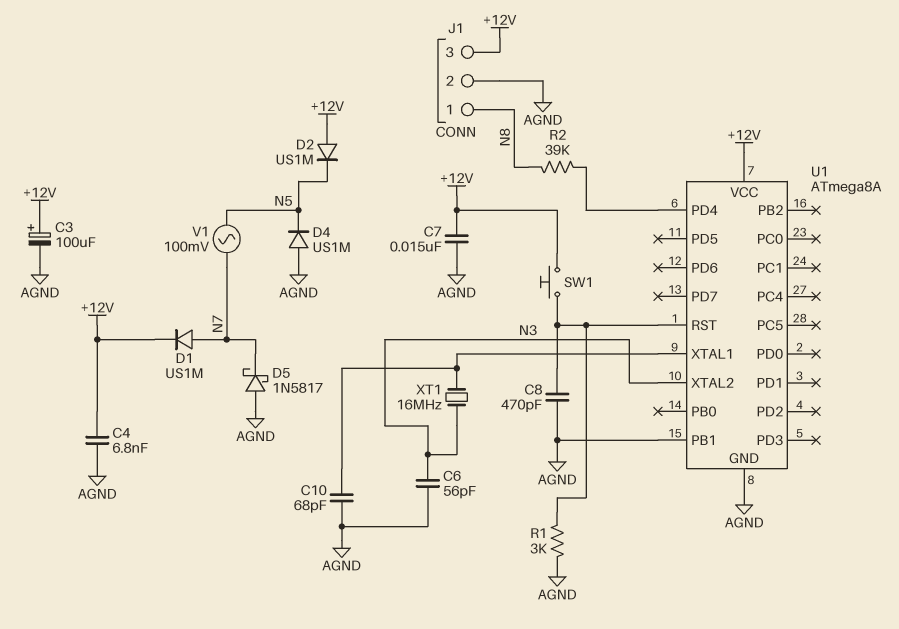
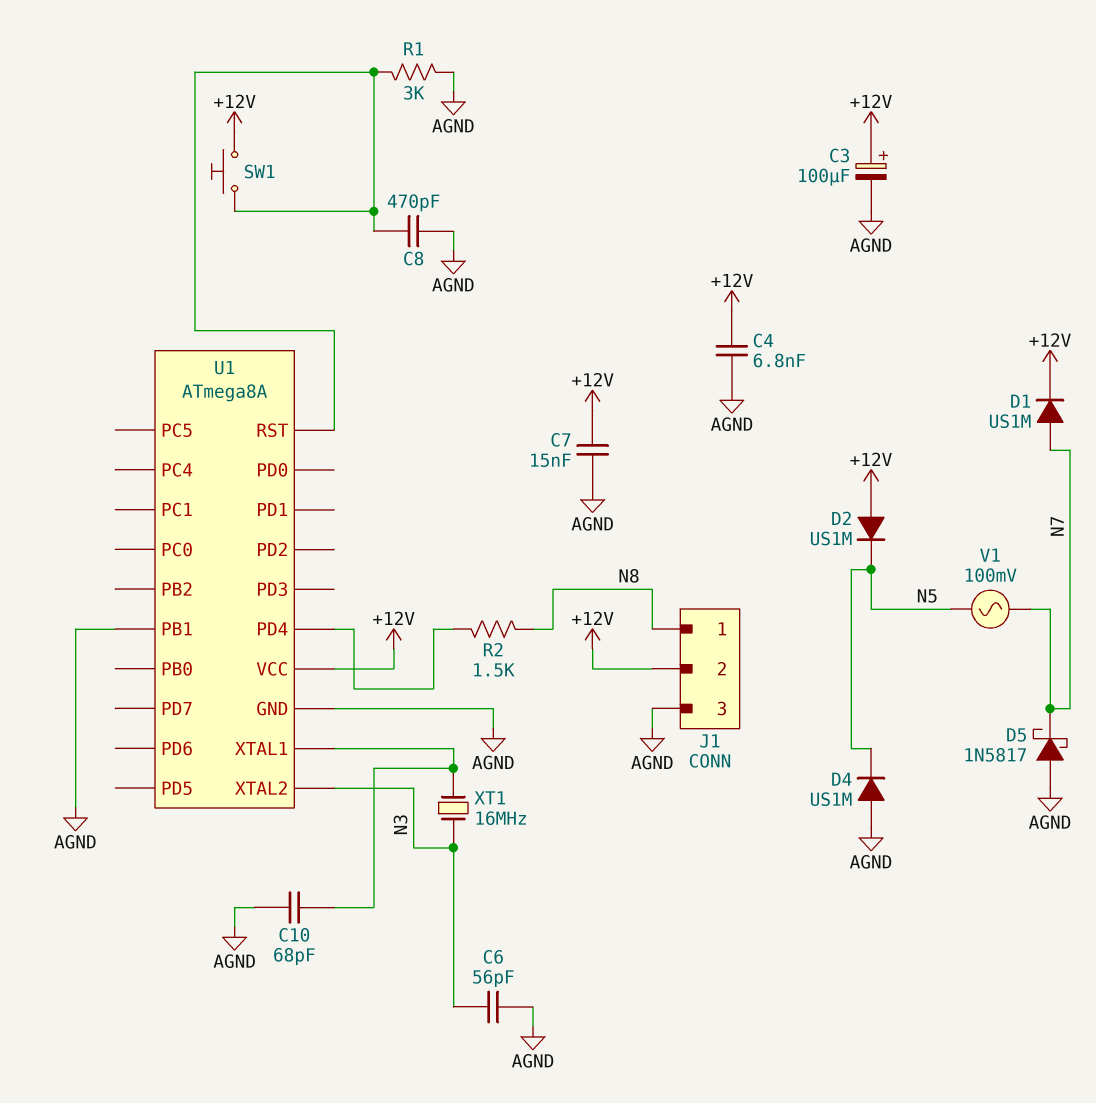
J1 pin 2: AGND -> +12V
J1 pin 3: +12V -> AGND
R2: 39k (N8, U1/PD4) -> 1.5k (N8, U1/PD4)

